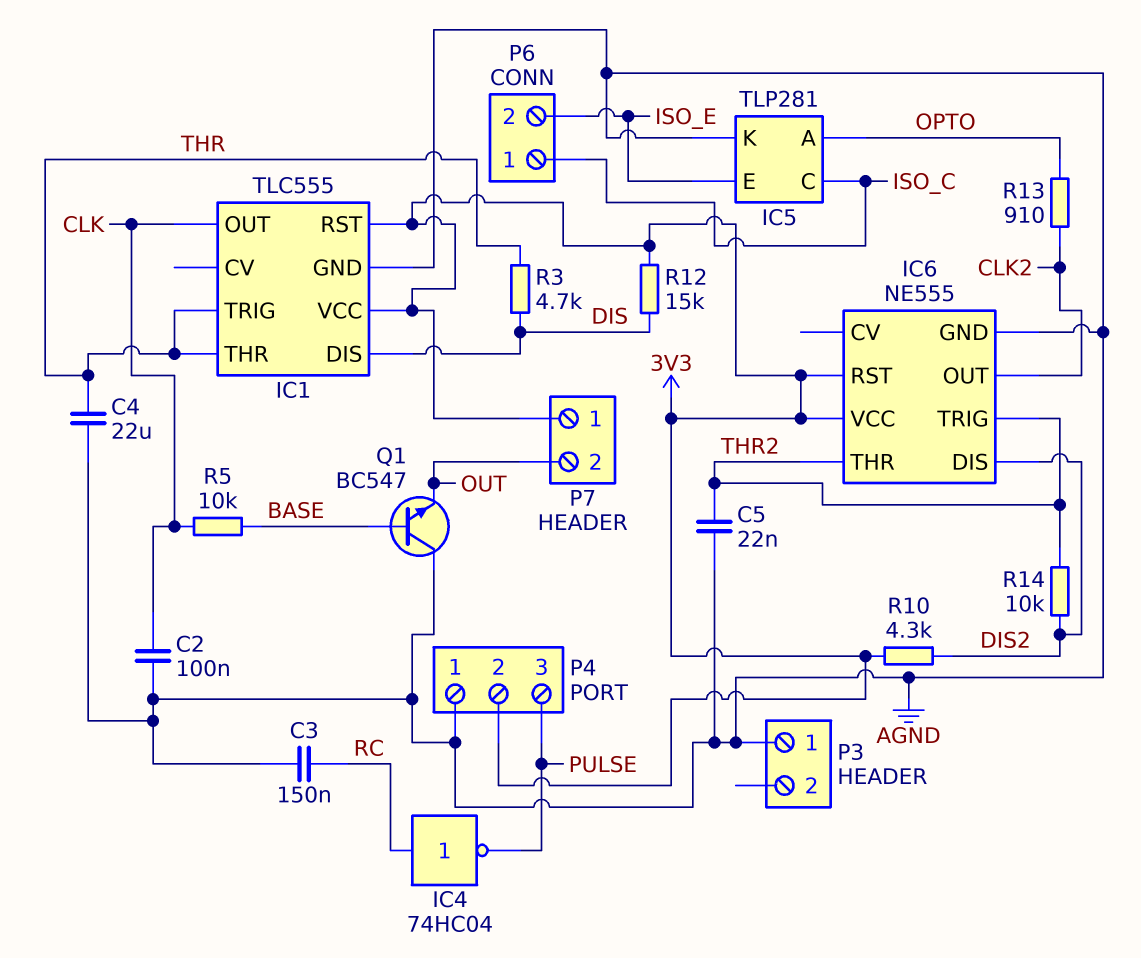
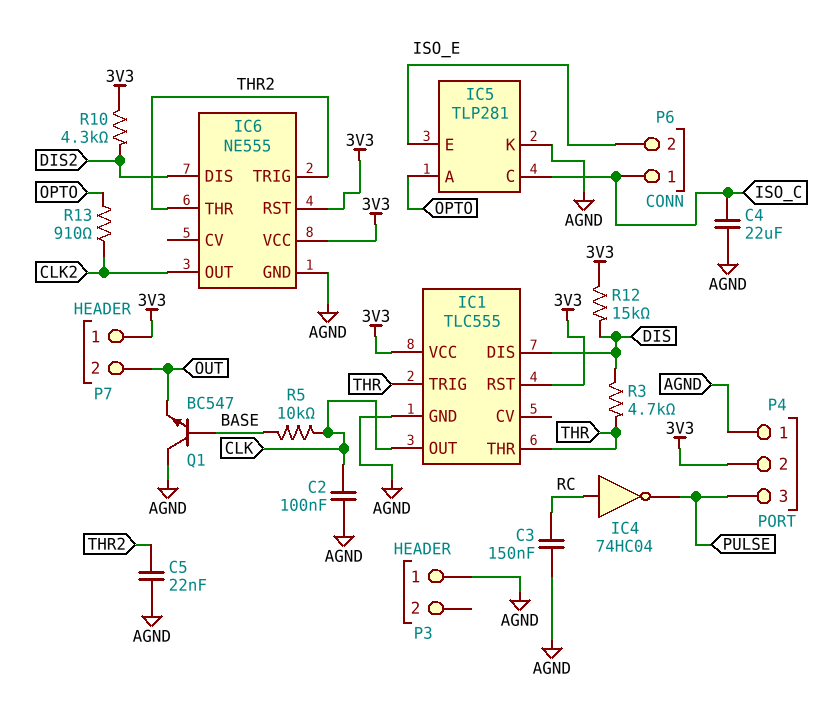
C4: 22uF (AGND, THR) -> 22uF (AGND, ISO_C)
R14: 10k (DIS2, THR2) -> none

